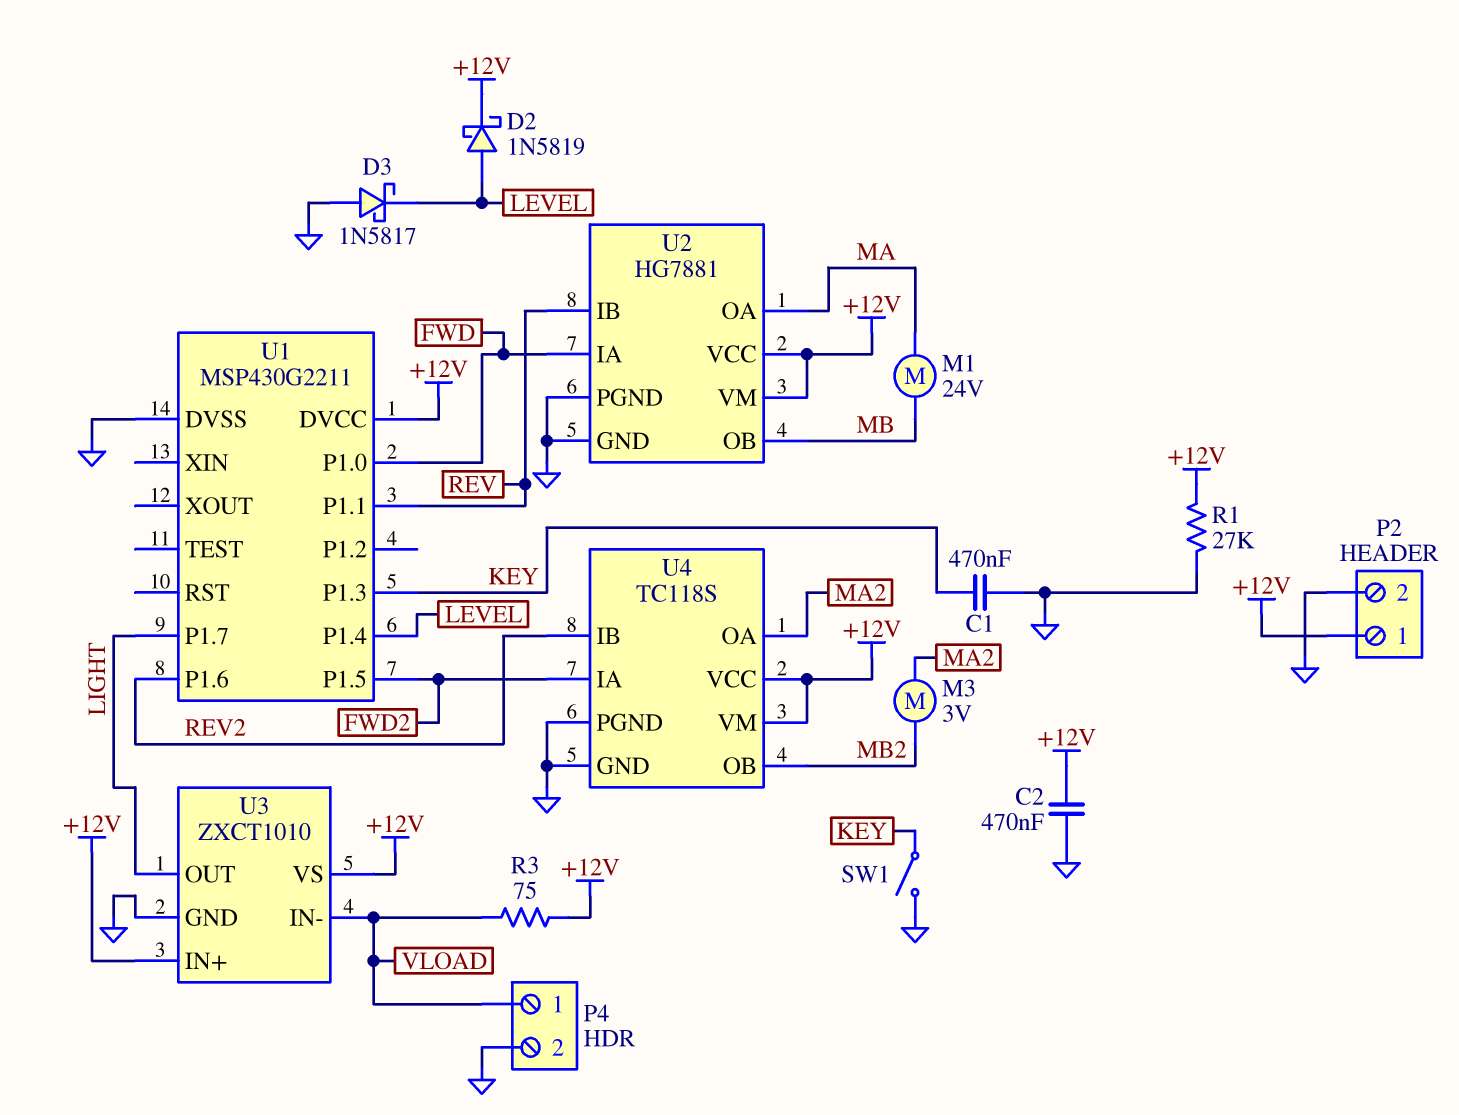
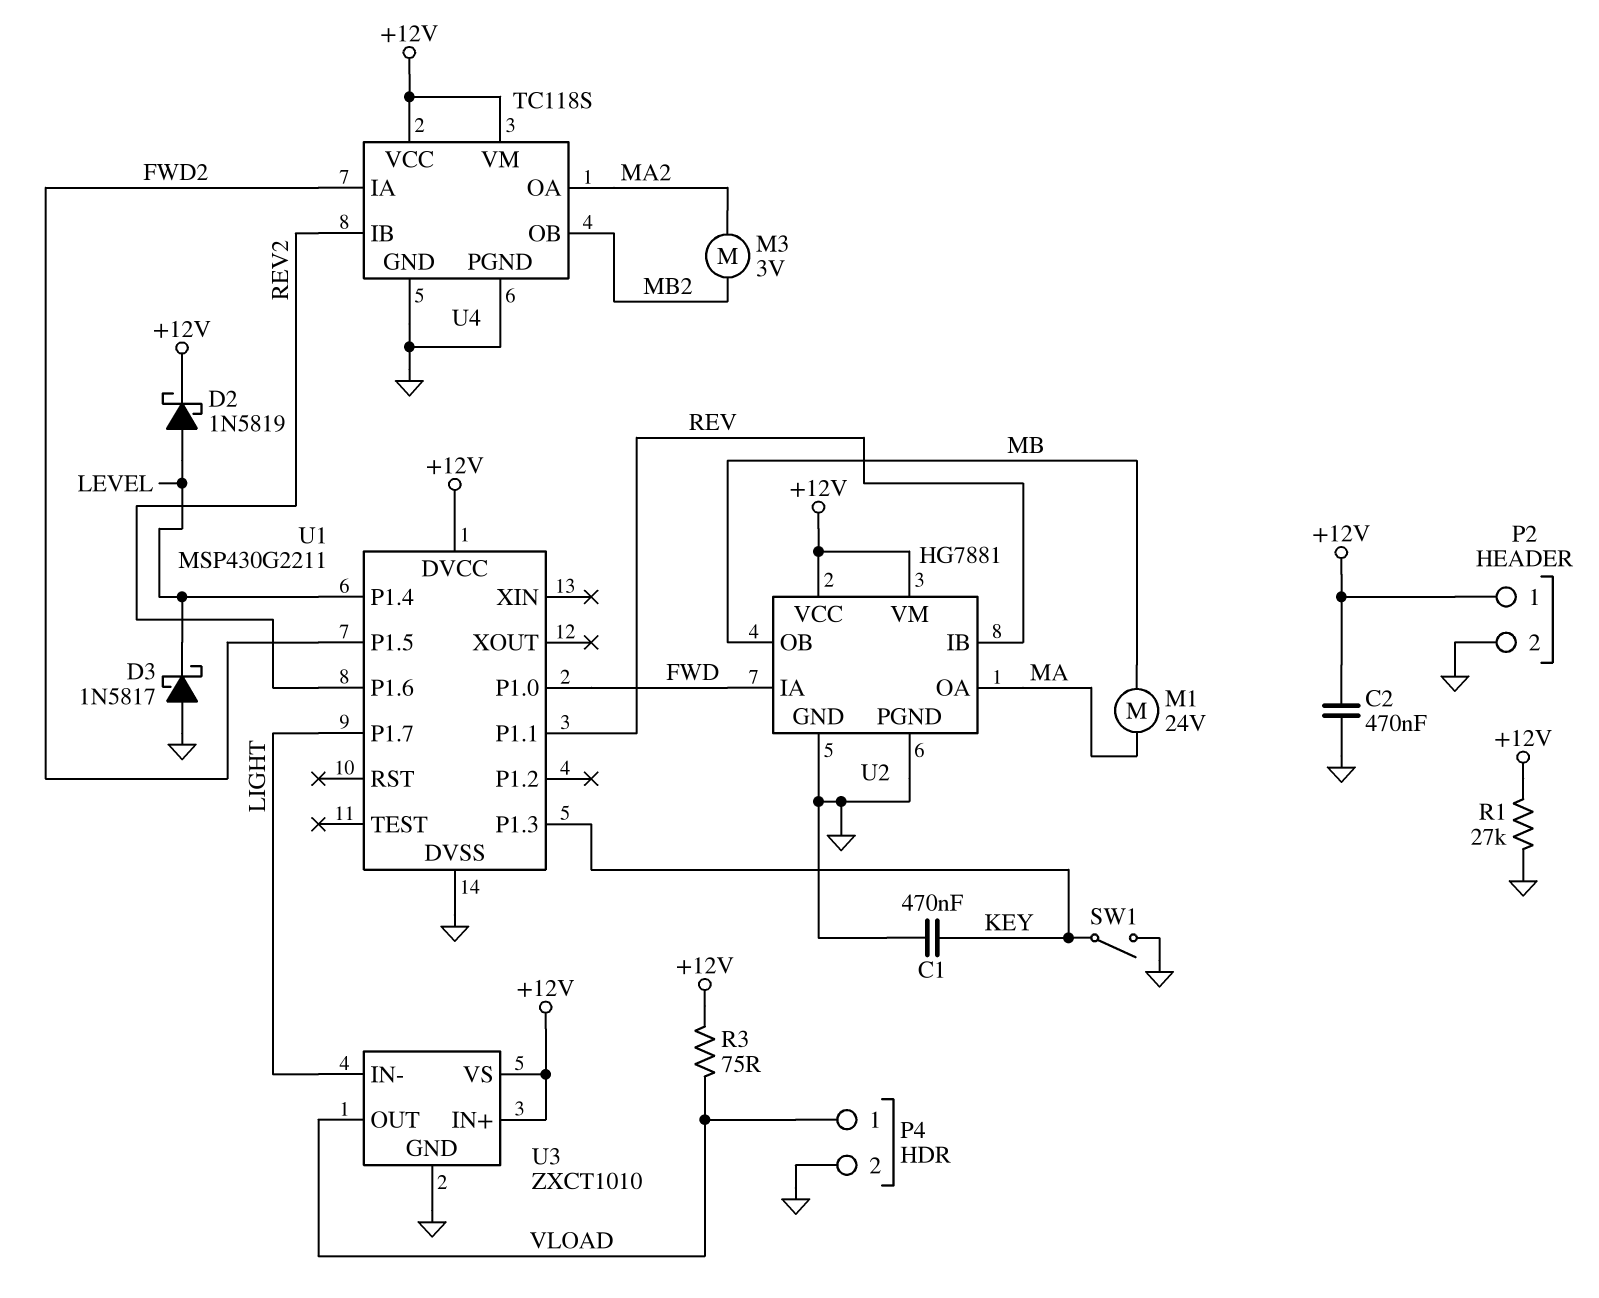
U3 pin IN-: VLOAD -> LIGHT
U3 pin OUT: LIGHT -> VLOAD

